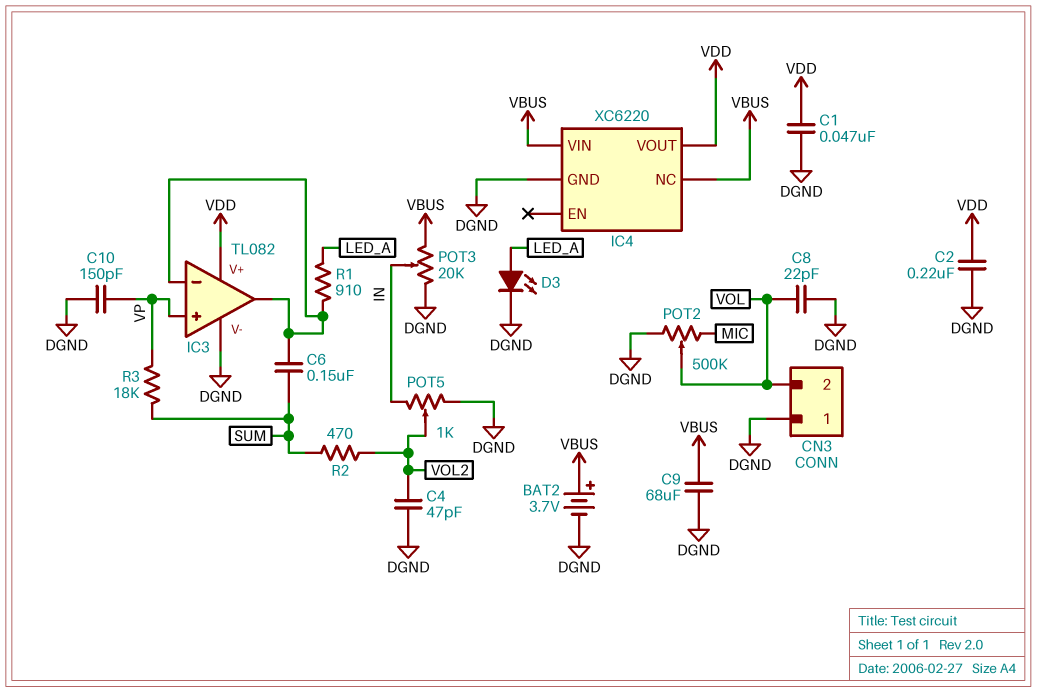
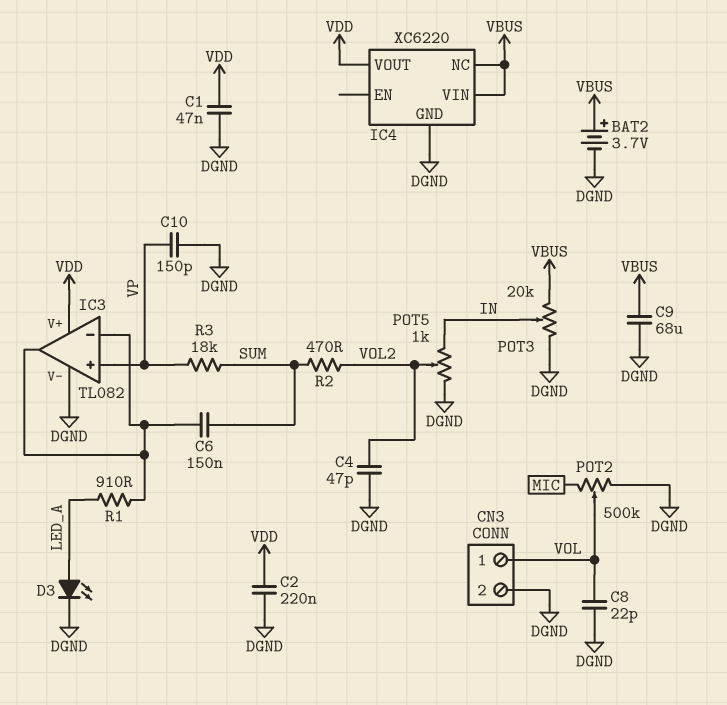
CN3 pin 1: DGND -> VOL
CN3 pin 2: VOL -> DGND

